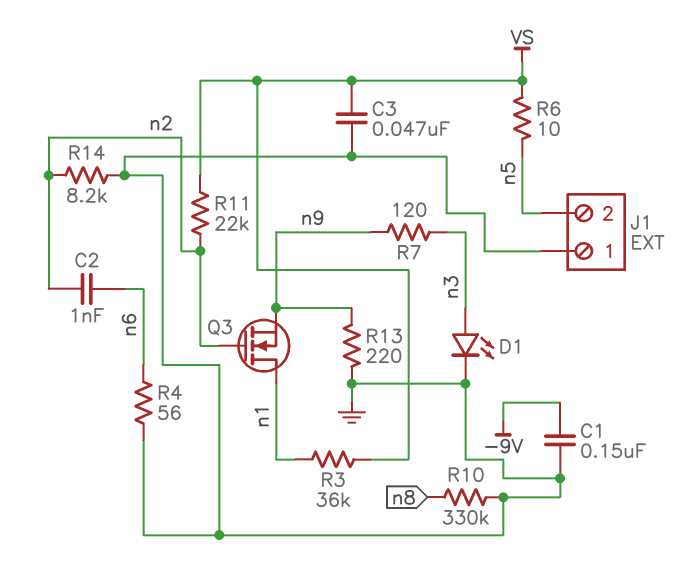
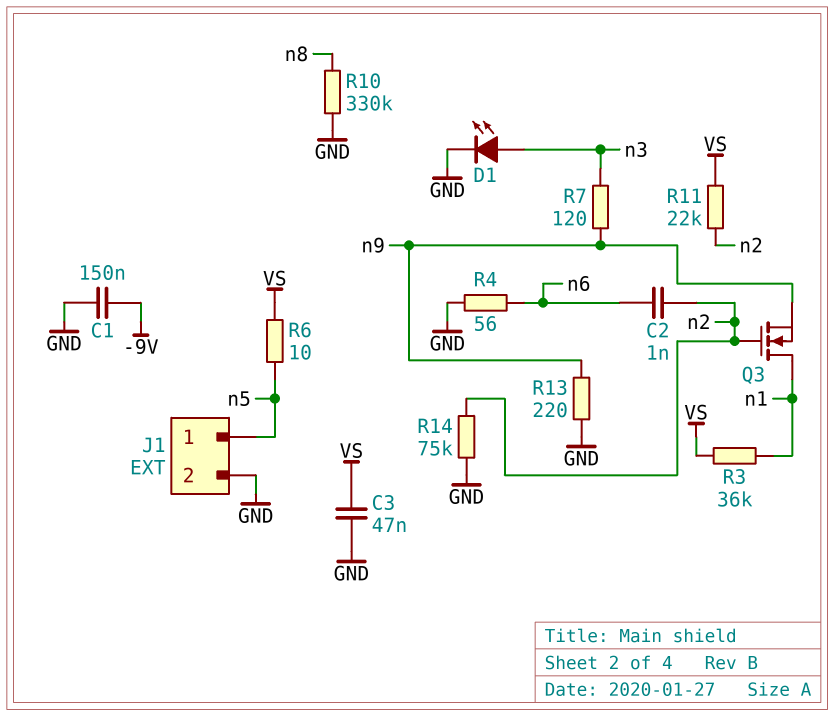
J1 pin 1: GND -> n5
J1 pin 2: n5 -> GND
R14: 8.2k (GND, n2) -> 75k (GND, n2)

